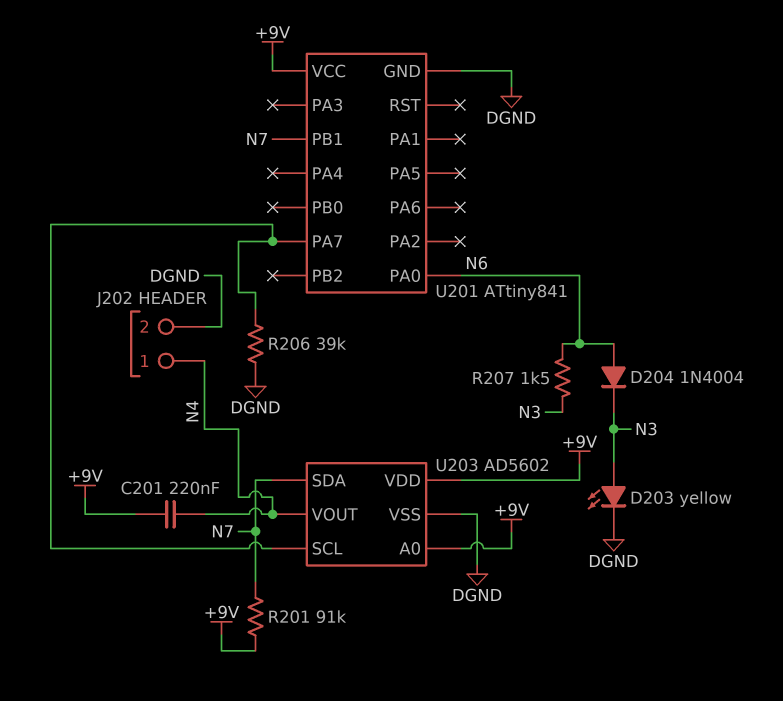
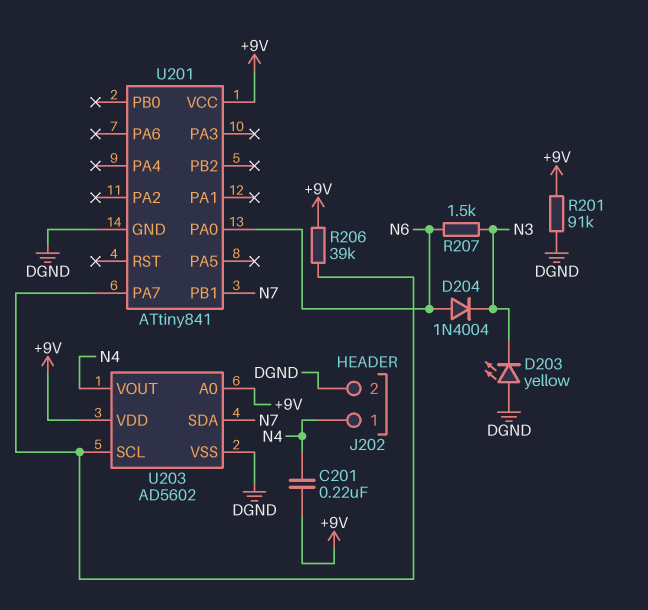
D203: LED yellow (A N3, K DGND) -> LED yellow (A DGND, K N3)
R201: 91k (+9V, N7) -> 91k (+9V, DGND)
R206: 39k (DGND, U201/PA7) -> 39k (+9V, U201/PA7)

